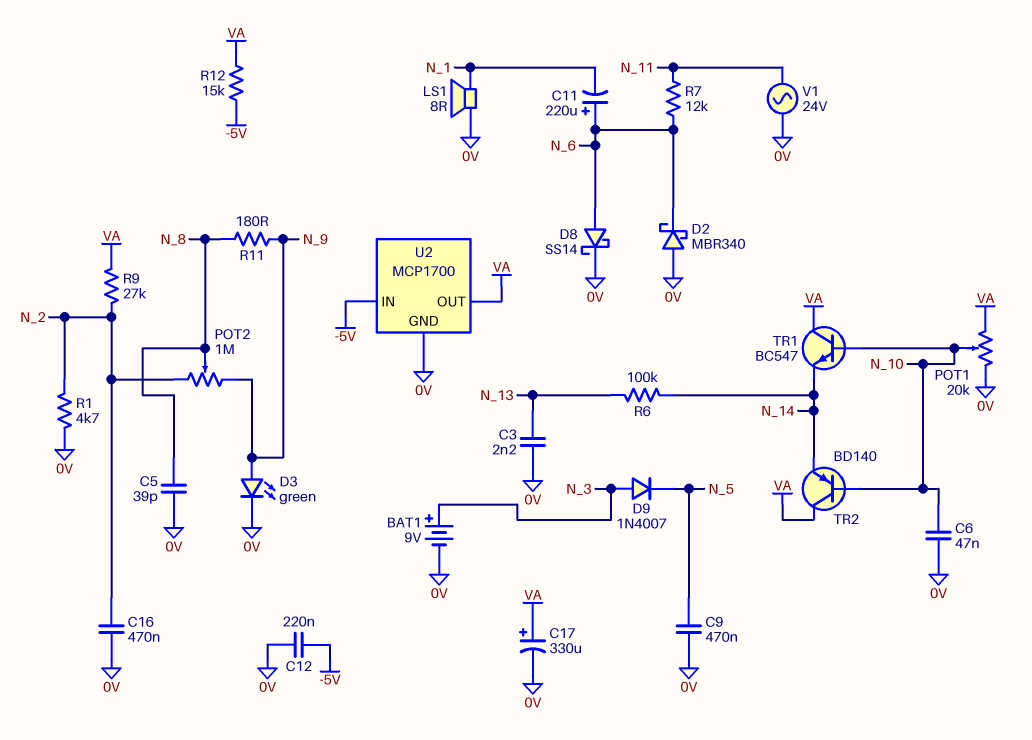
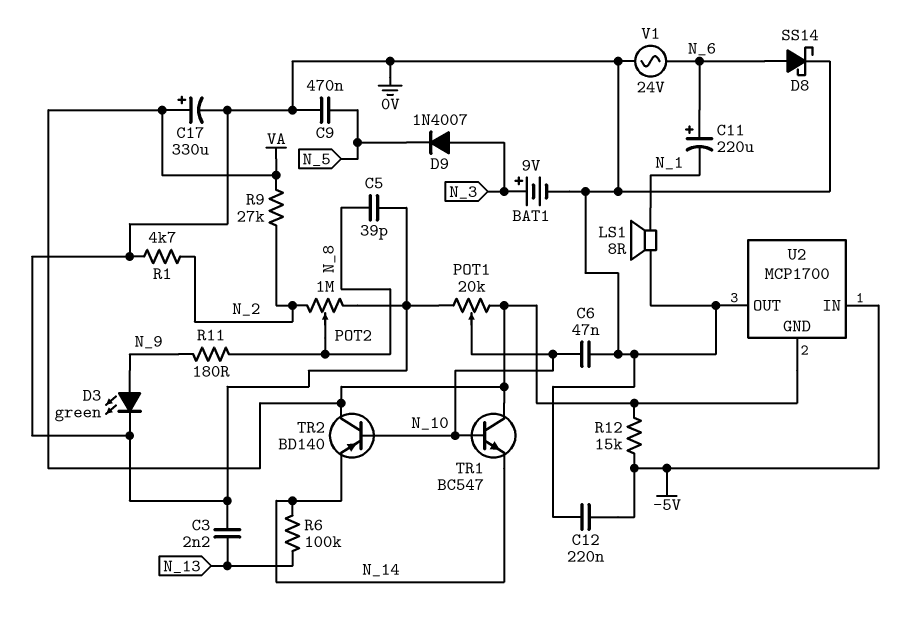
C16: 470nF (0V, N_2) -> none
D2: schottky MBR340 (A 0V, K N_6) -> none
POT2: 1M (N_2, N_9, wiper N_8) -> 1M (0V, N_2, wiper N_8)
R7: 12k (N_6, N_11) -> none
U2 pin GND: 0V -> VA
U2 pin OUT: VA -> 0V
V1: AC 24V (0V, N_11) -> AC 24V (0V, N_6)

